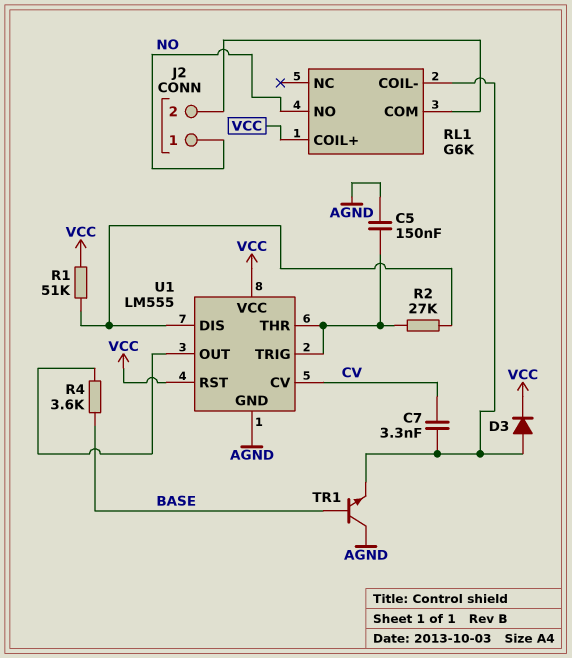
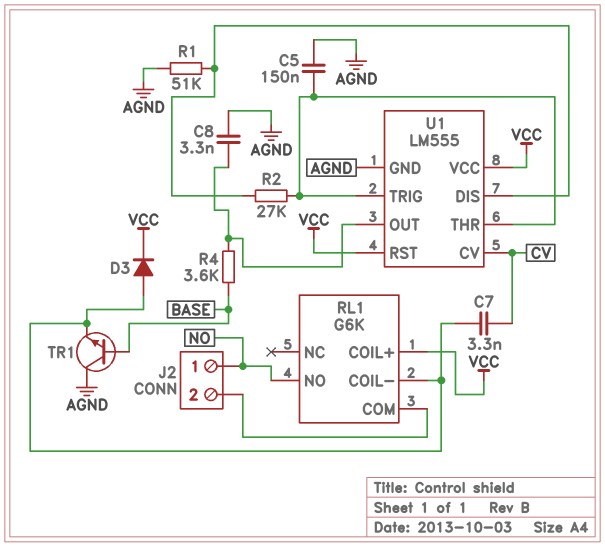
C8: none -> 3.3nF (AGND, U1/OUT)
R1: 51k (U1/DIS, VCC) -> 51k (AGND, U1/DIS)

